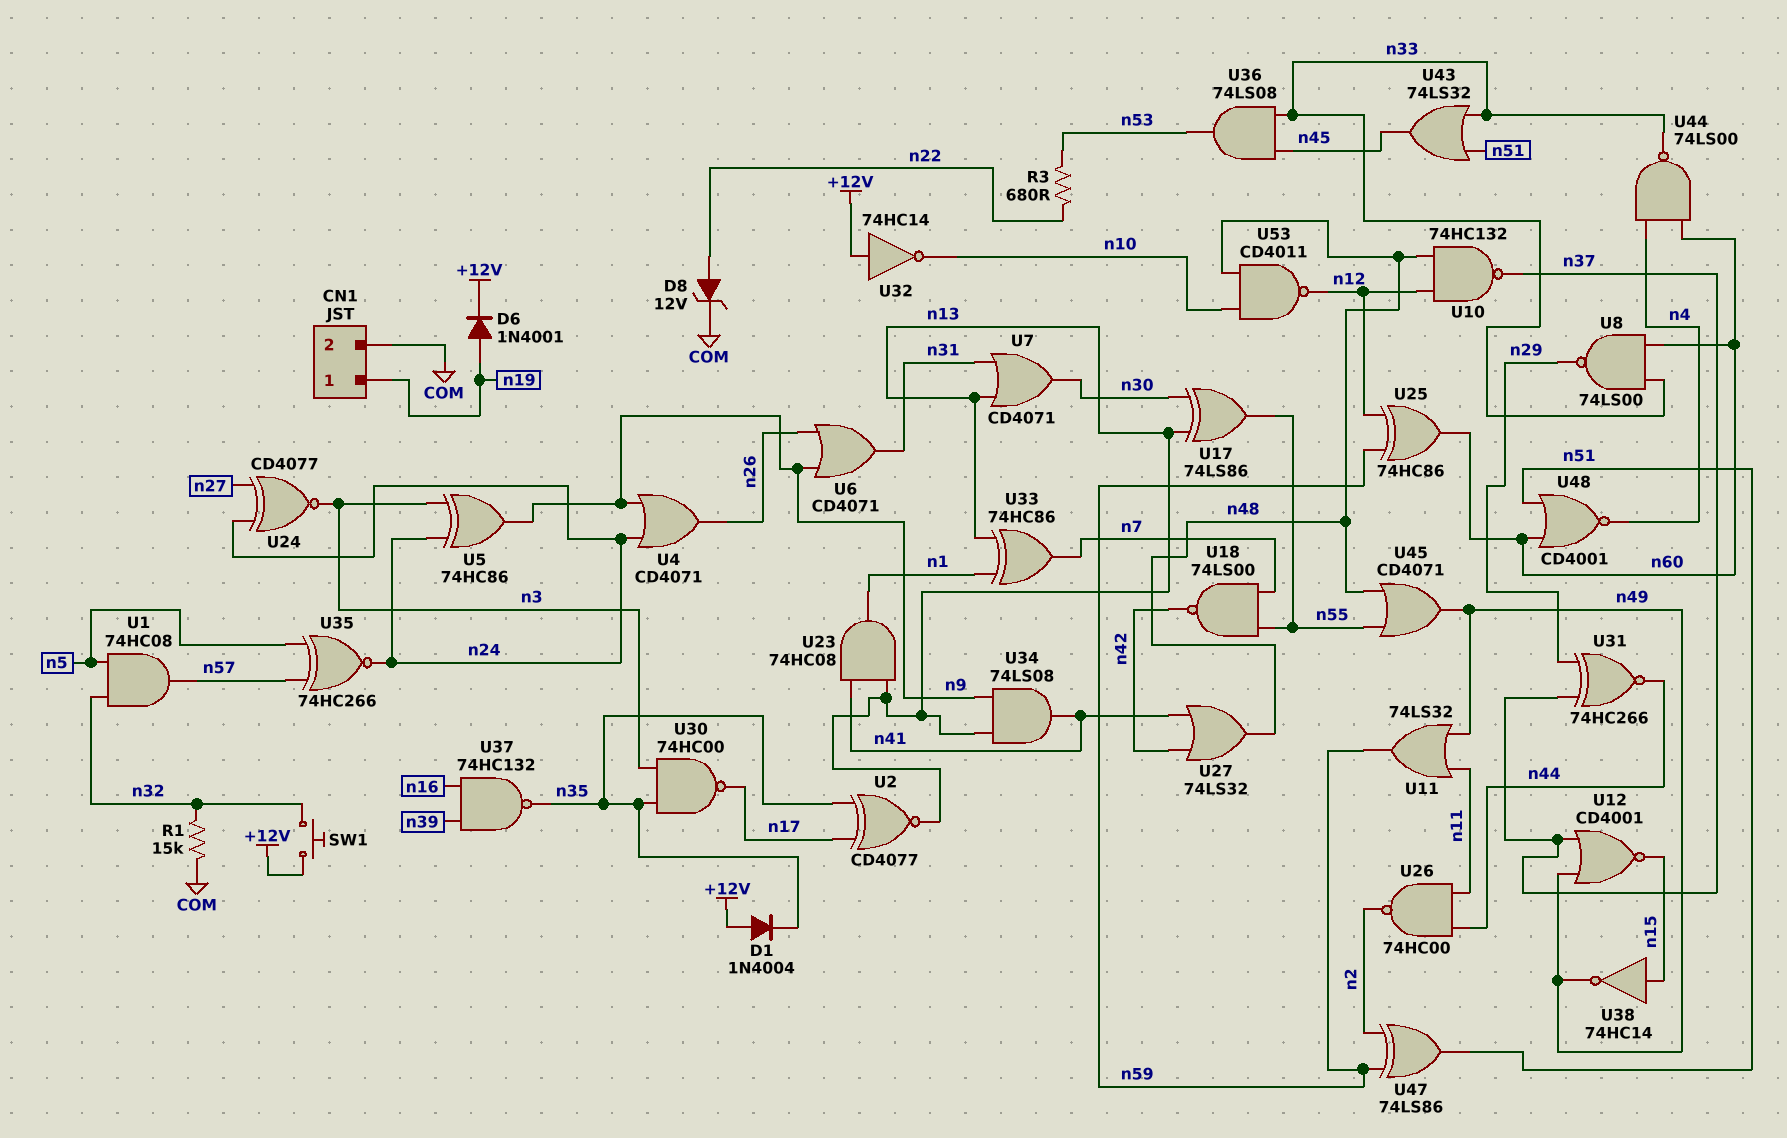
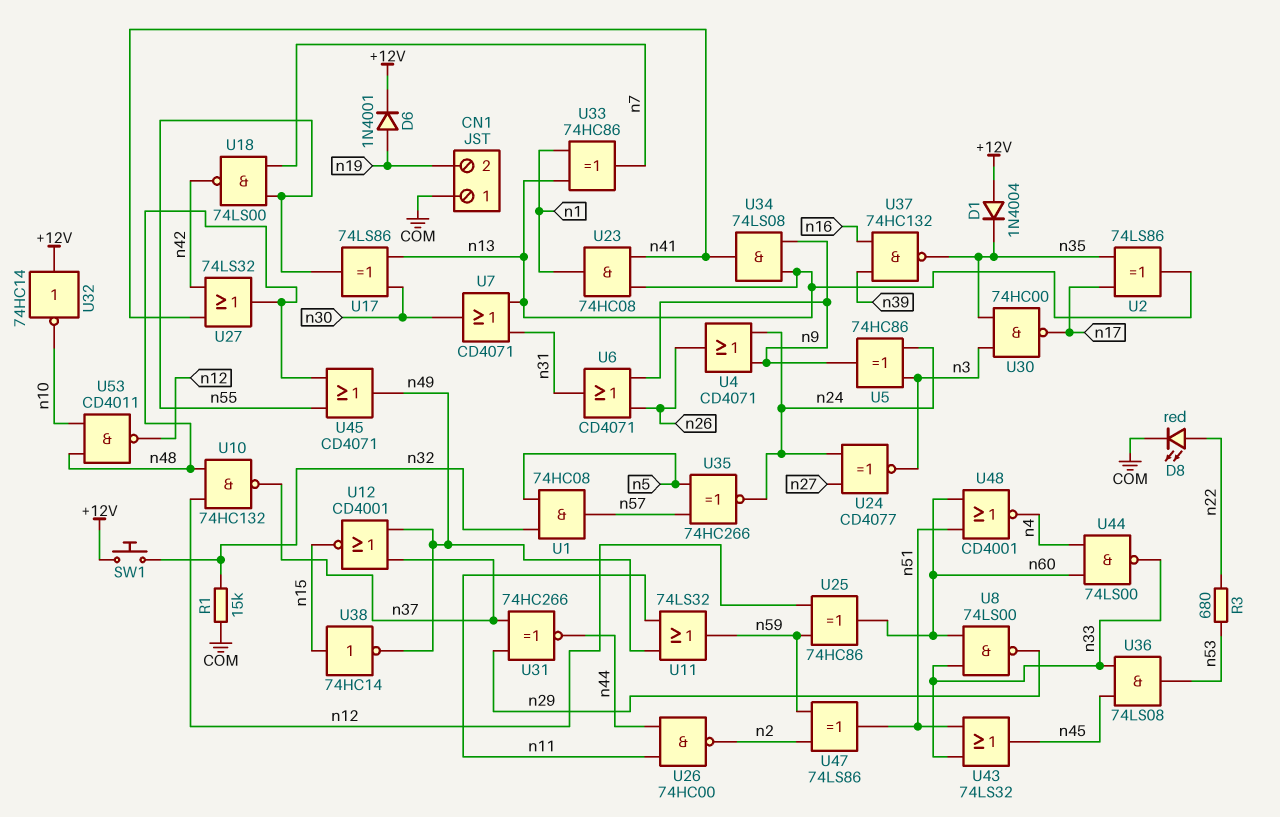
CN1 pin 1: n19 -> COM
CN1 pin 2: COM -> n19
D8: zener 12V (A n22, K COM) -> LED red (A n22, K COM)
U2: XNOR CD4077 (in n17, in n35, out n13) -> XOR 74LS86 (in n17, in n35, out n13)

